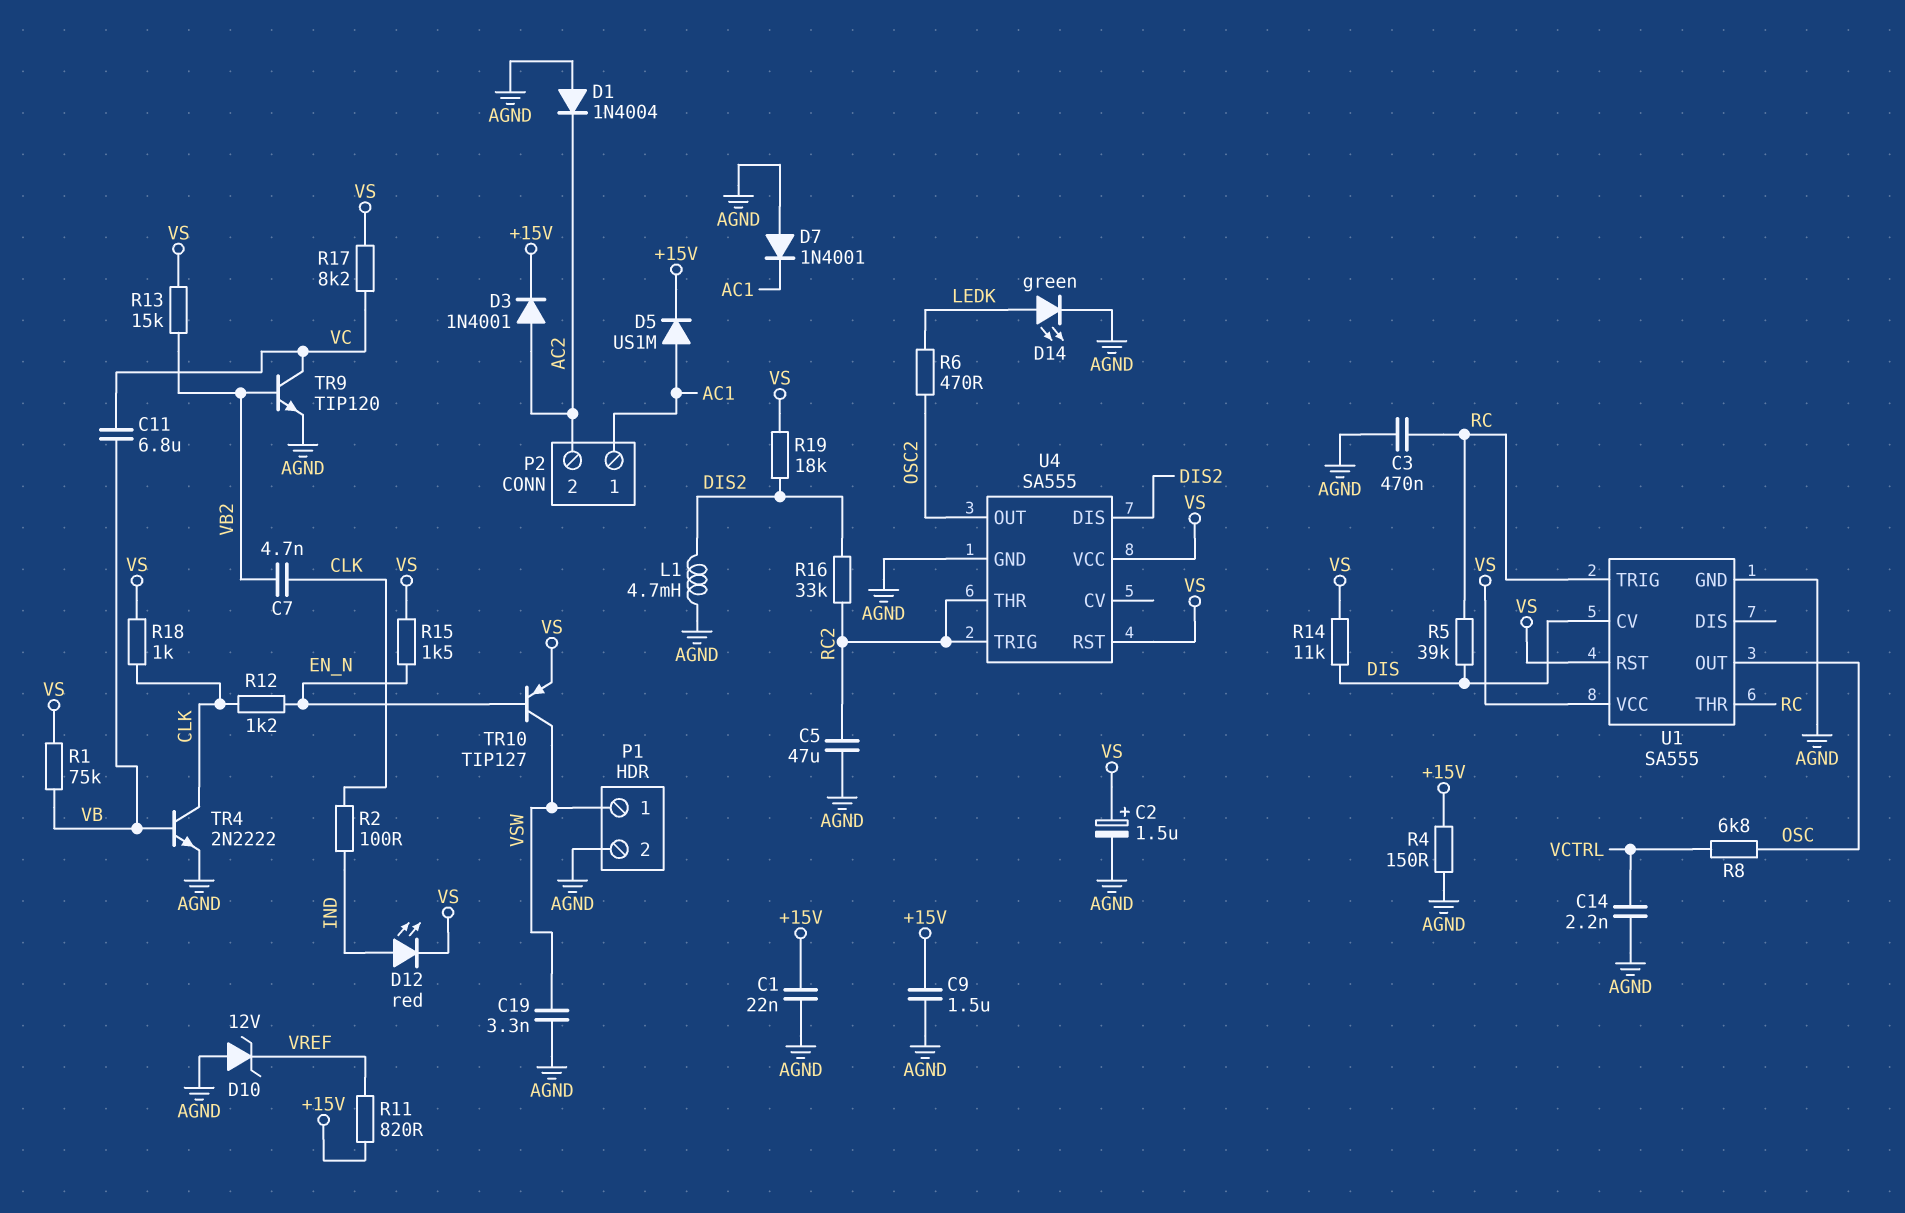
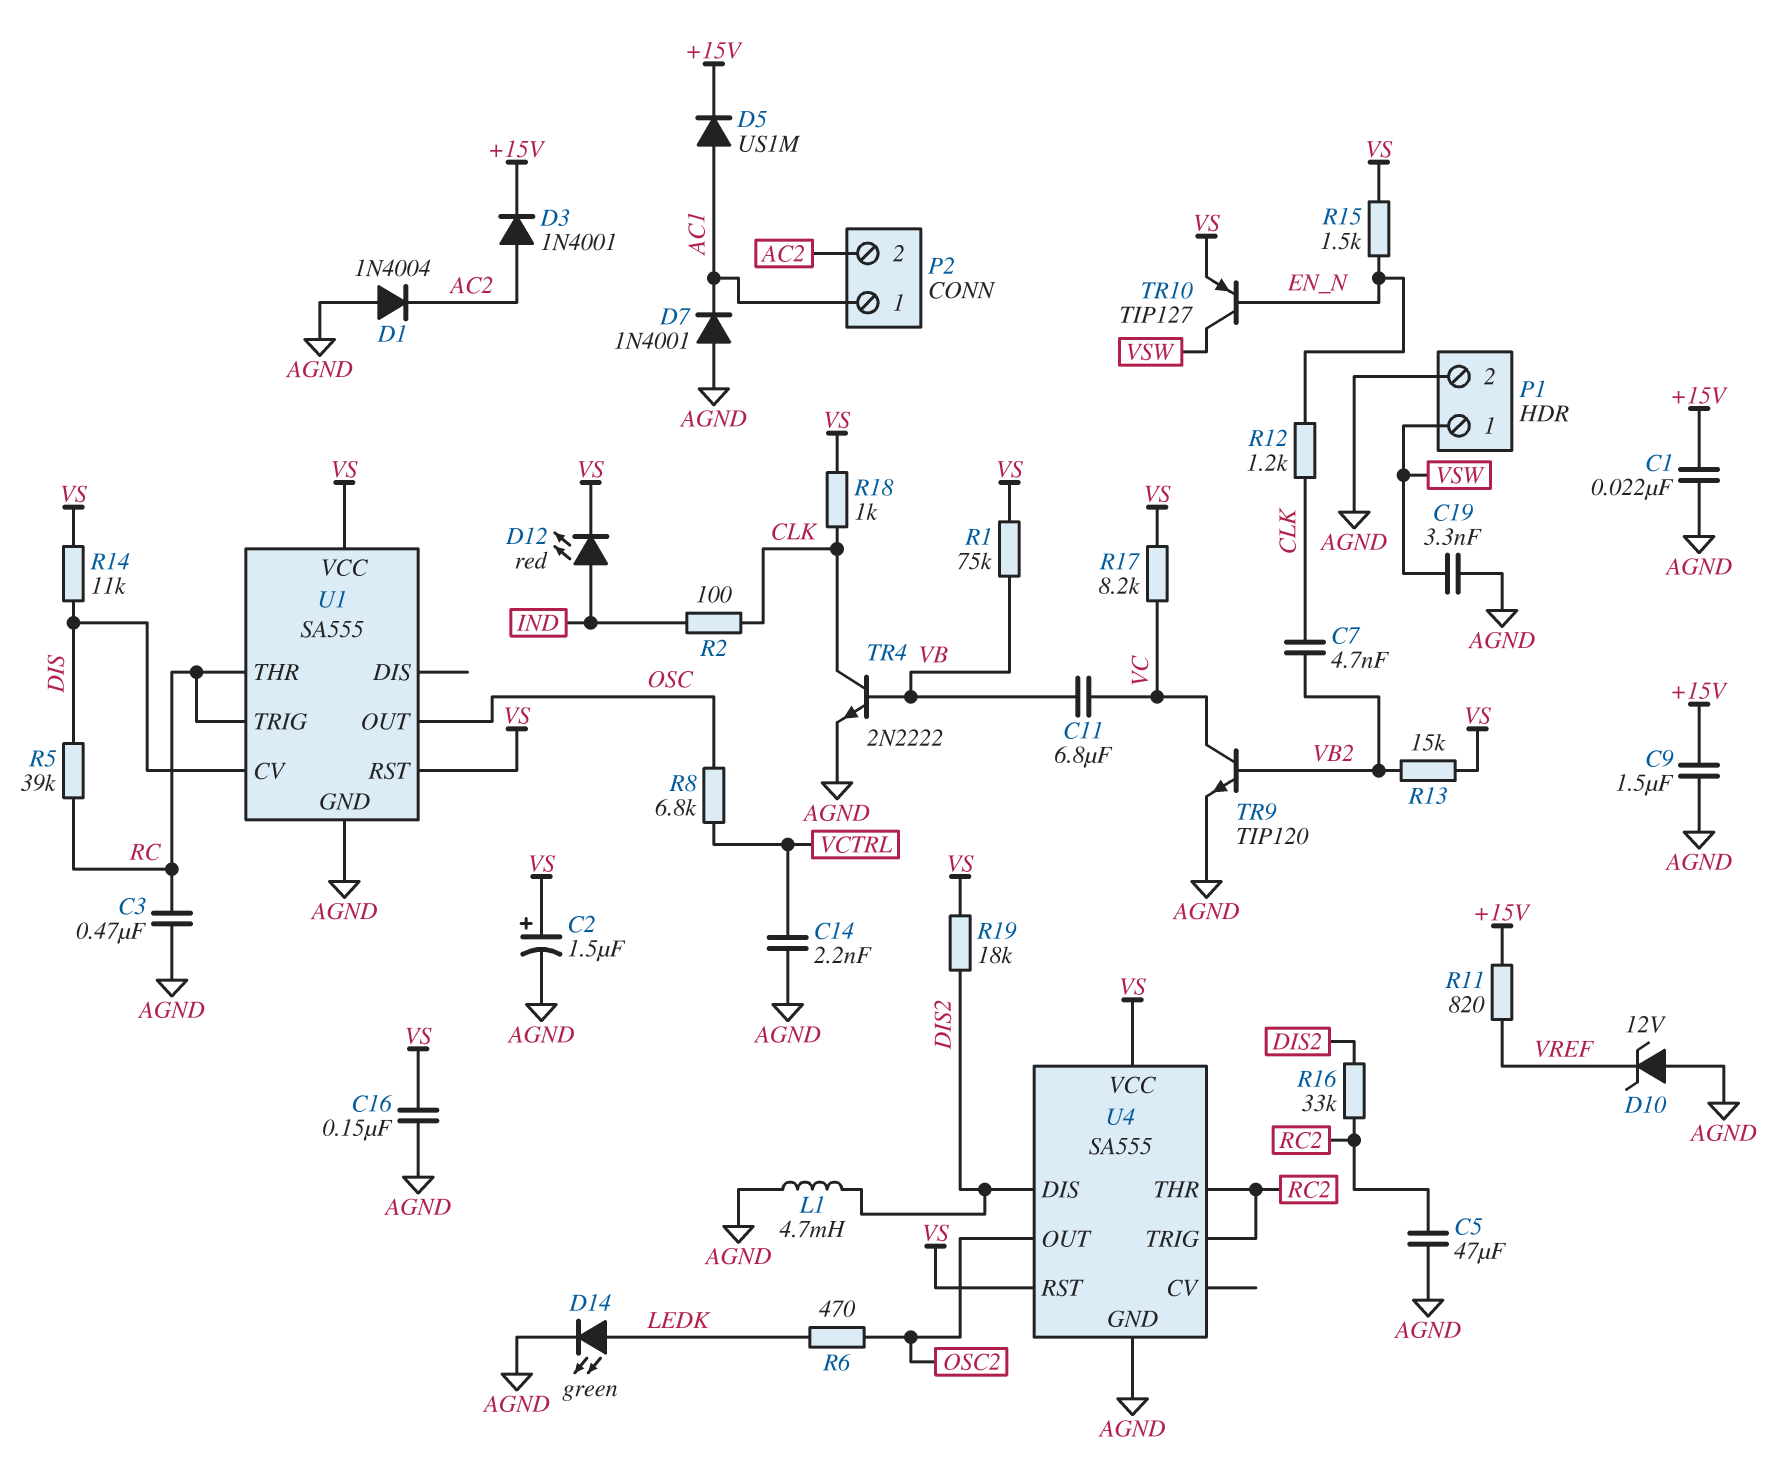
C16: none -> 150nF (AGND, VS)
R4: 150 (+15V, AGND) -> none

